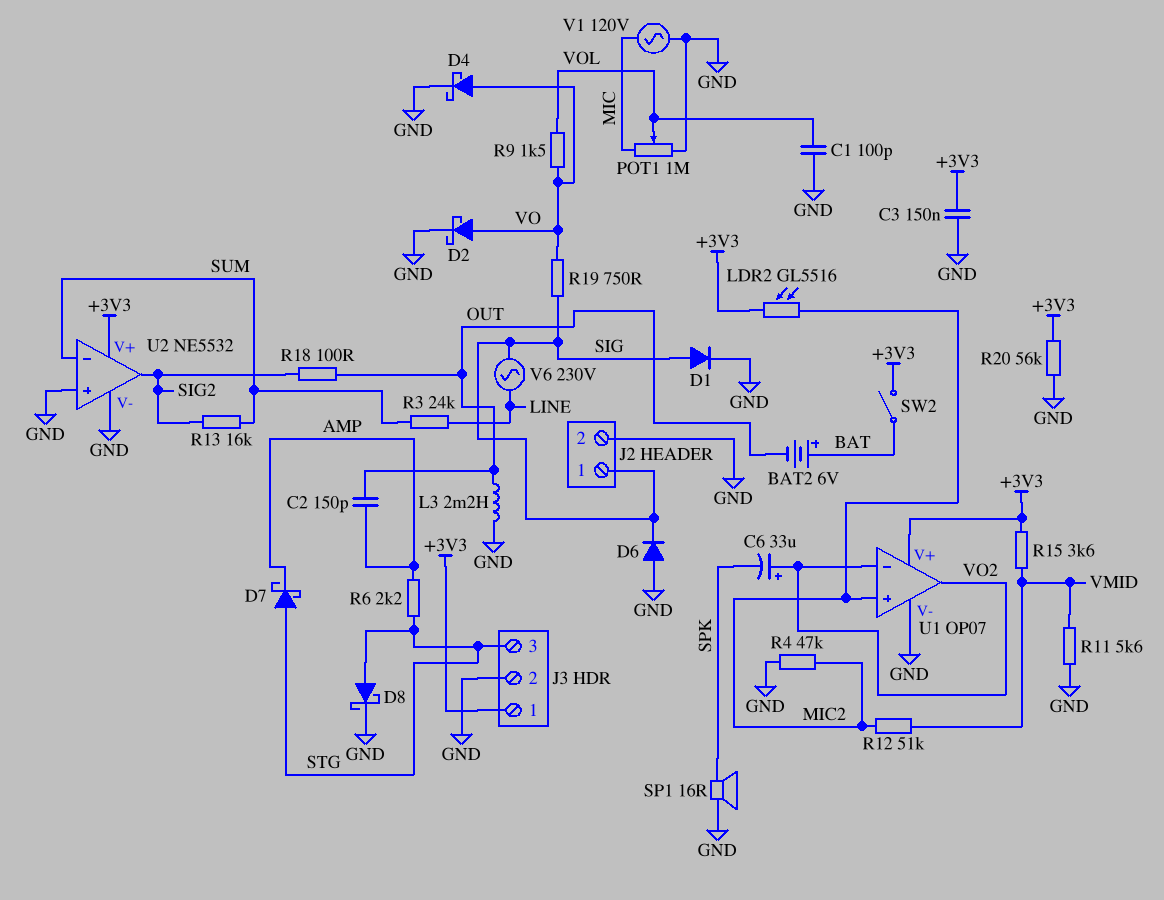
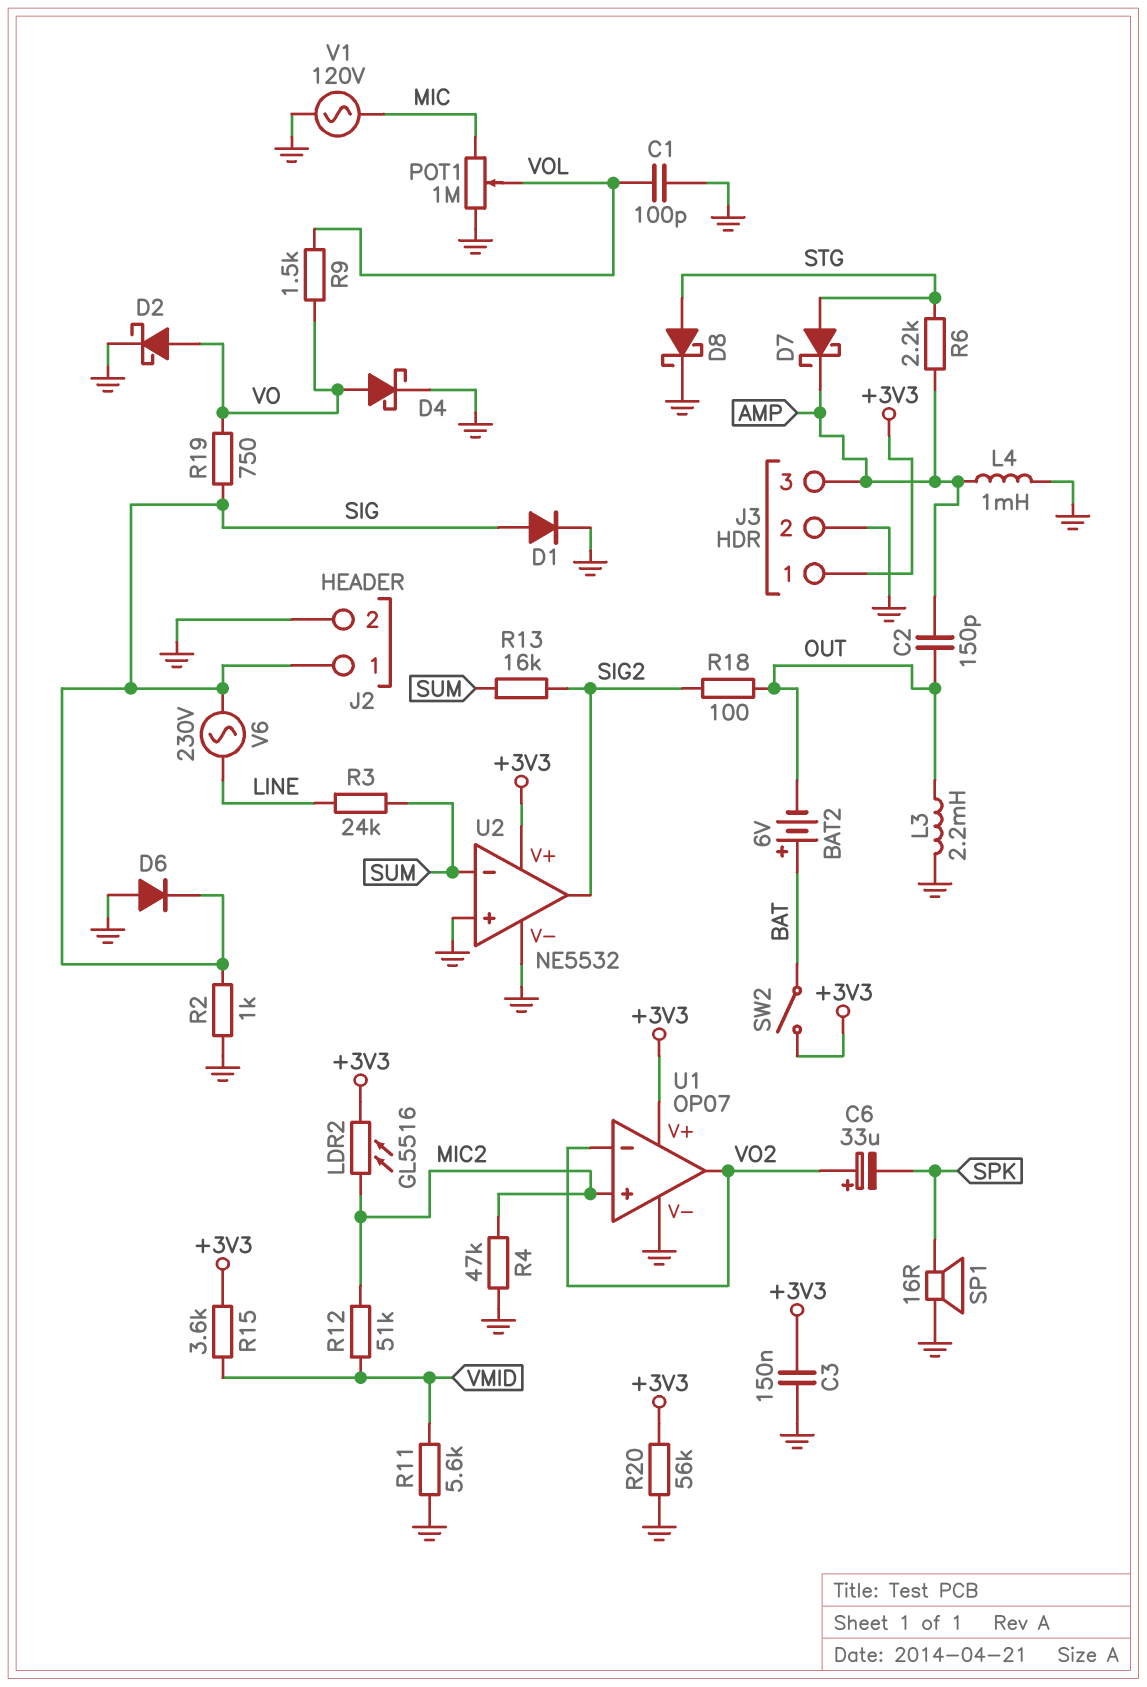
J3 pin 3: STG -> AMP
L4: none -> 1mH (AMP, GND)
R2: none -> 1k (GND, SIG)

